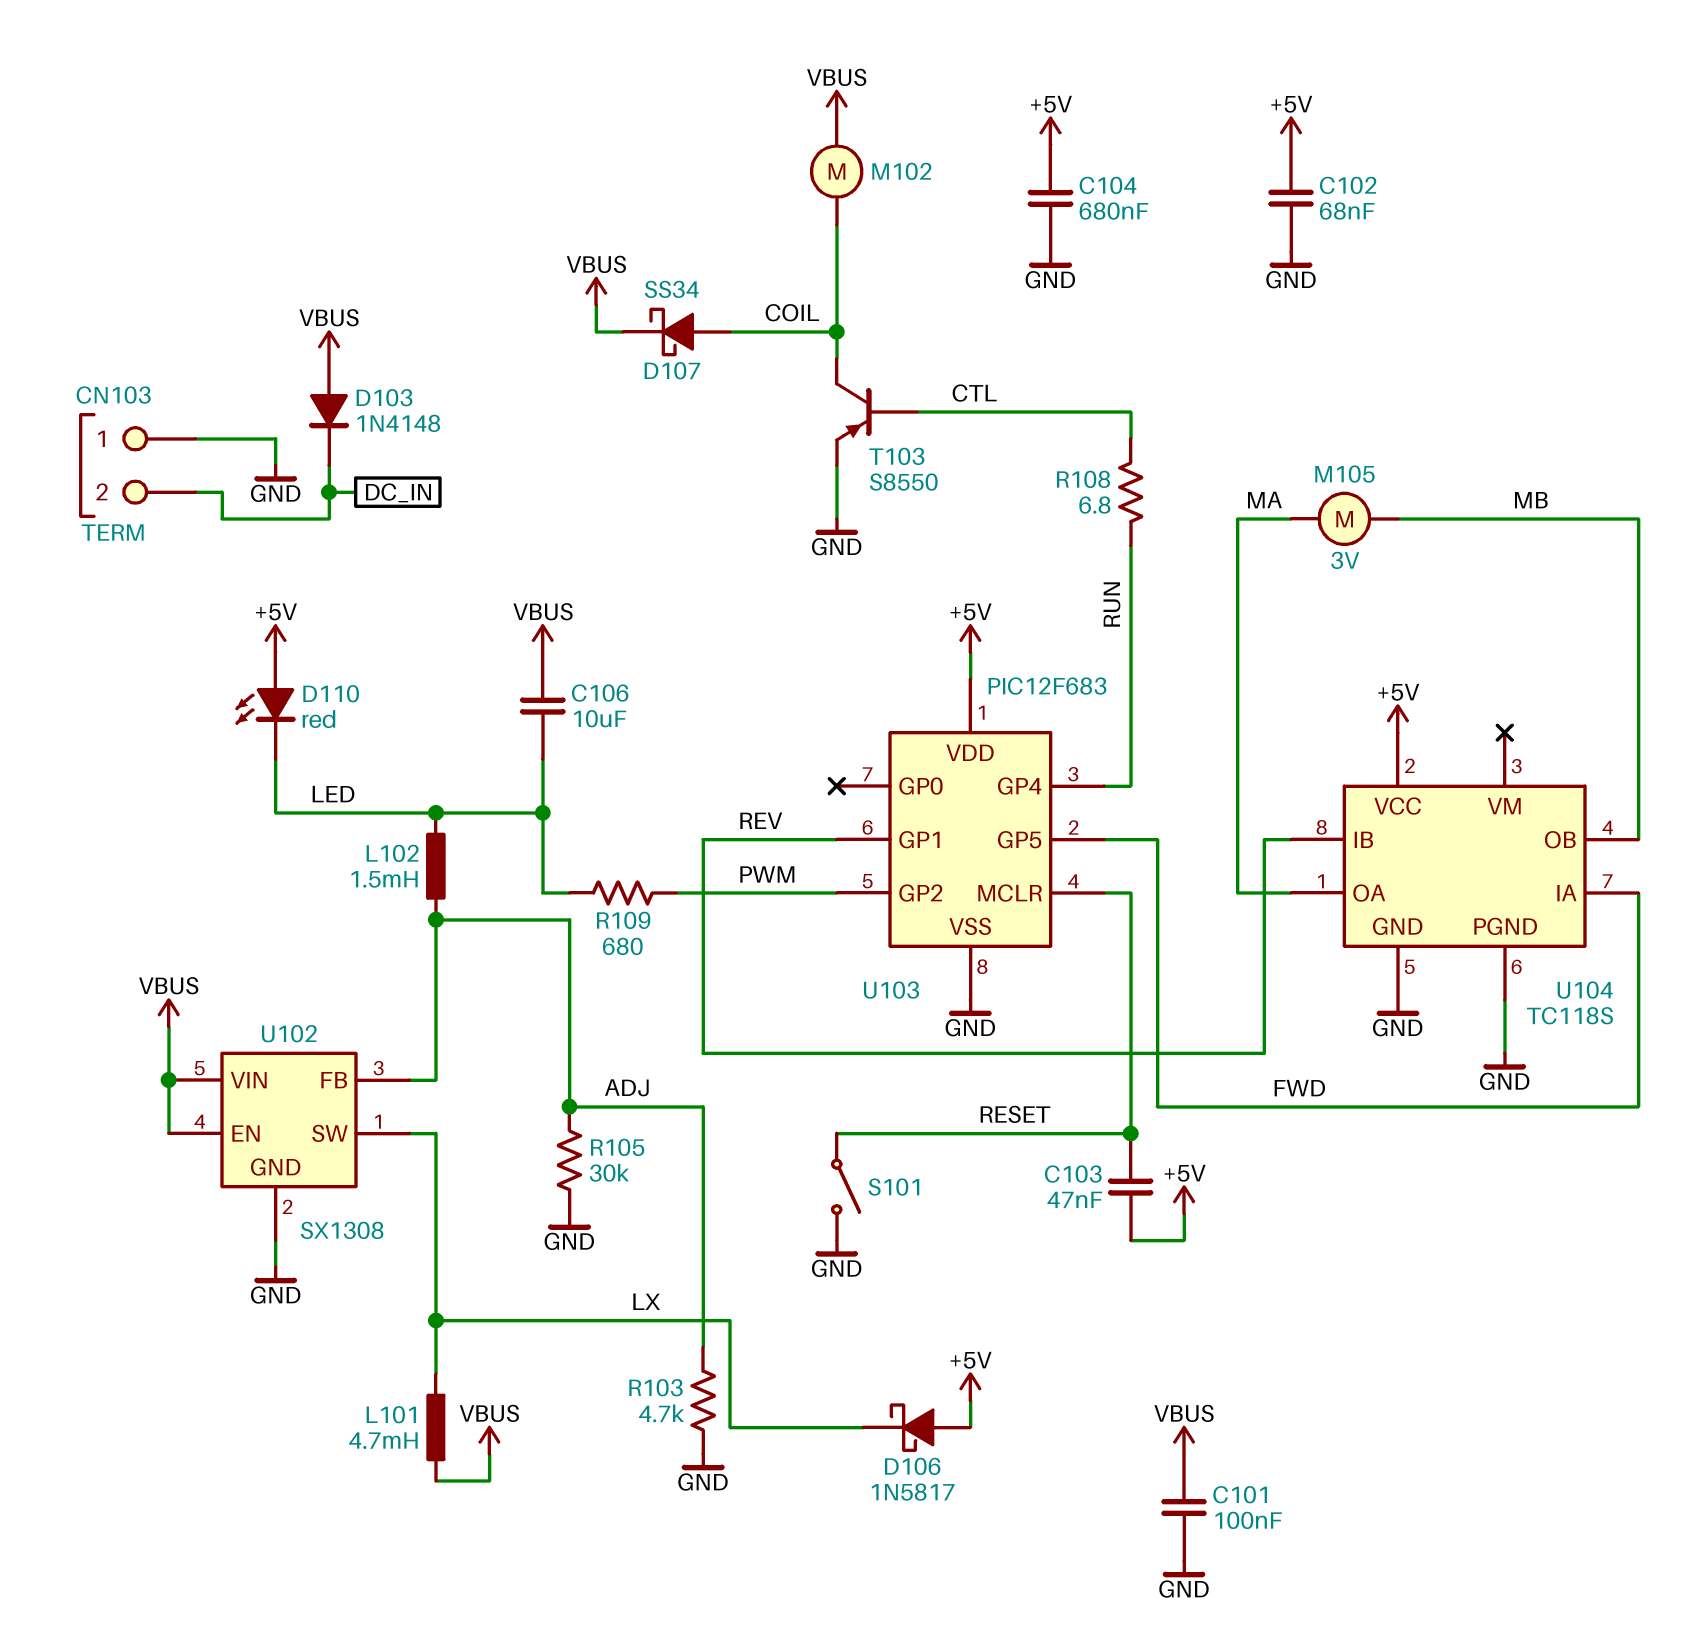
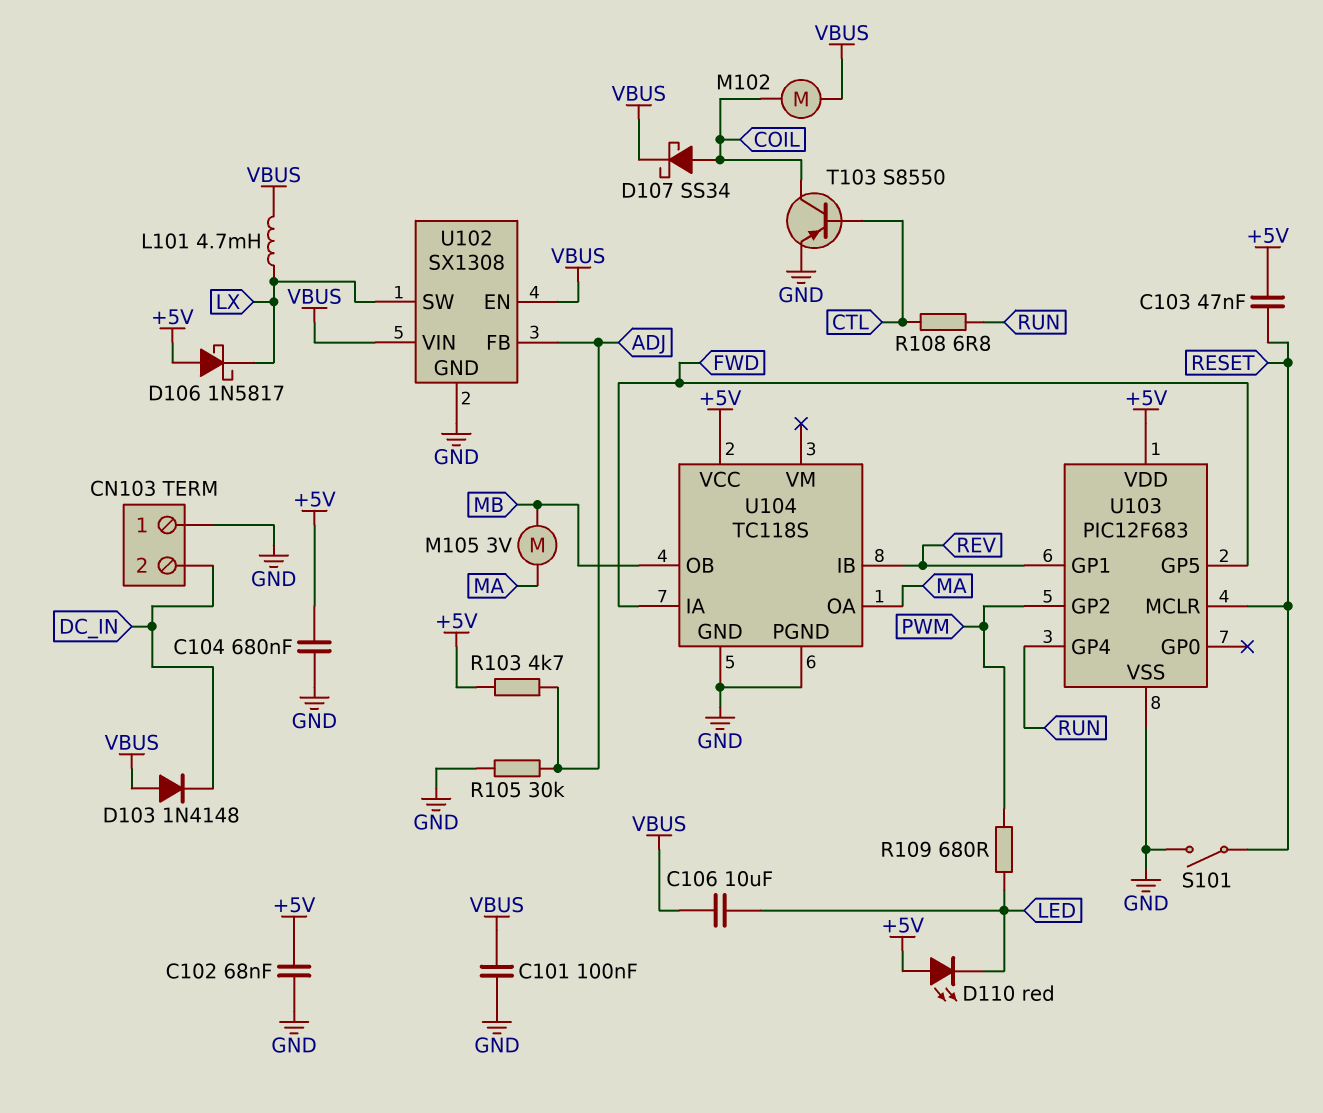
L102: 1.5mH (ADJ, LED) -> none
R103: 4.7k (ADJ, GND) -> 4.7k (+5V, ADJ)

